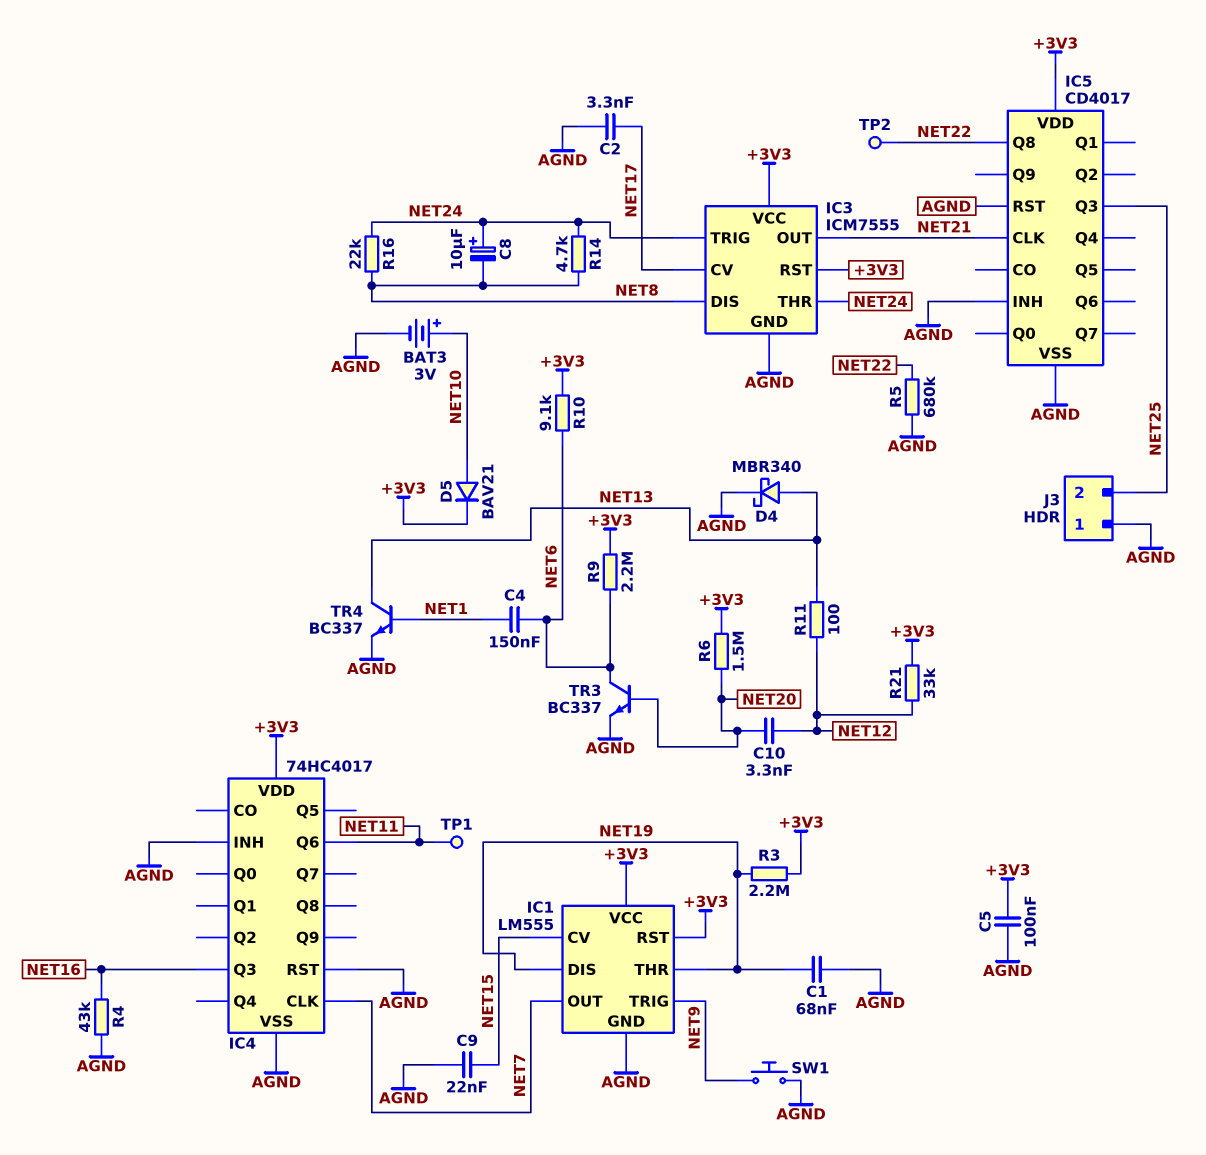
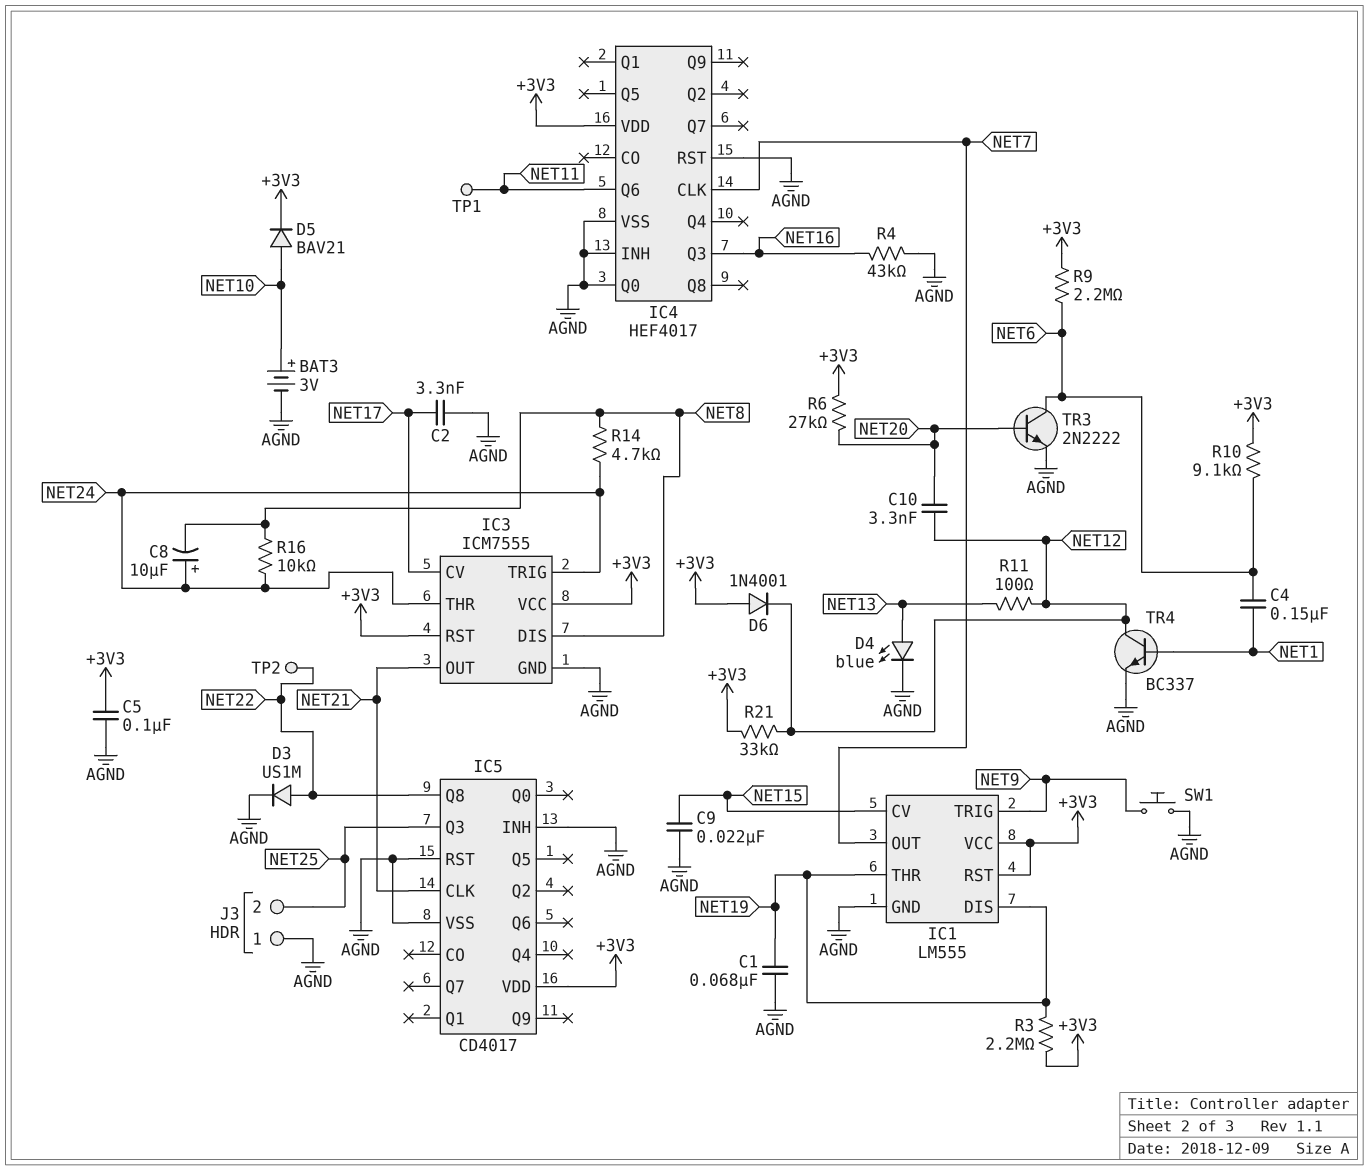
D3: none -> diode US1M (A NET22, K AGND)
D4: schottky MBR340 (A NET13, K AGND) -> LED blue (A NET13, K AGND)
D6: none -> diode 1N4001 (A +3V3, K NET12)
IC4: 74HC4017 -> HEF4017
IC4 pin Q0: none -> AGND
R5: 680k (AGND, NET22) -> none
R6: 1.5M (+3V3, NET20) -> 27k (+3V3, NET20)
R16: 22k (NET8, NET24) -> 10k (NET8, NET24)
TR3: NPN BC337 (B NET20, C NET6, E AGND) -> NPN 2N2222 (B NET20, C NET6, E AGND)
TR4: NPN BC337 (B NET1, C NET13, E AGND) -> NPN BC337 (B NET1, C NET12, E AGND)

